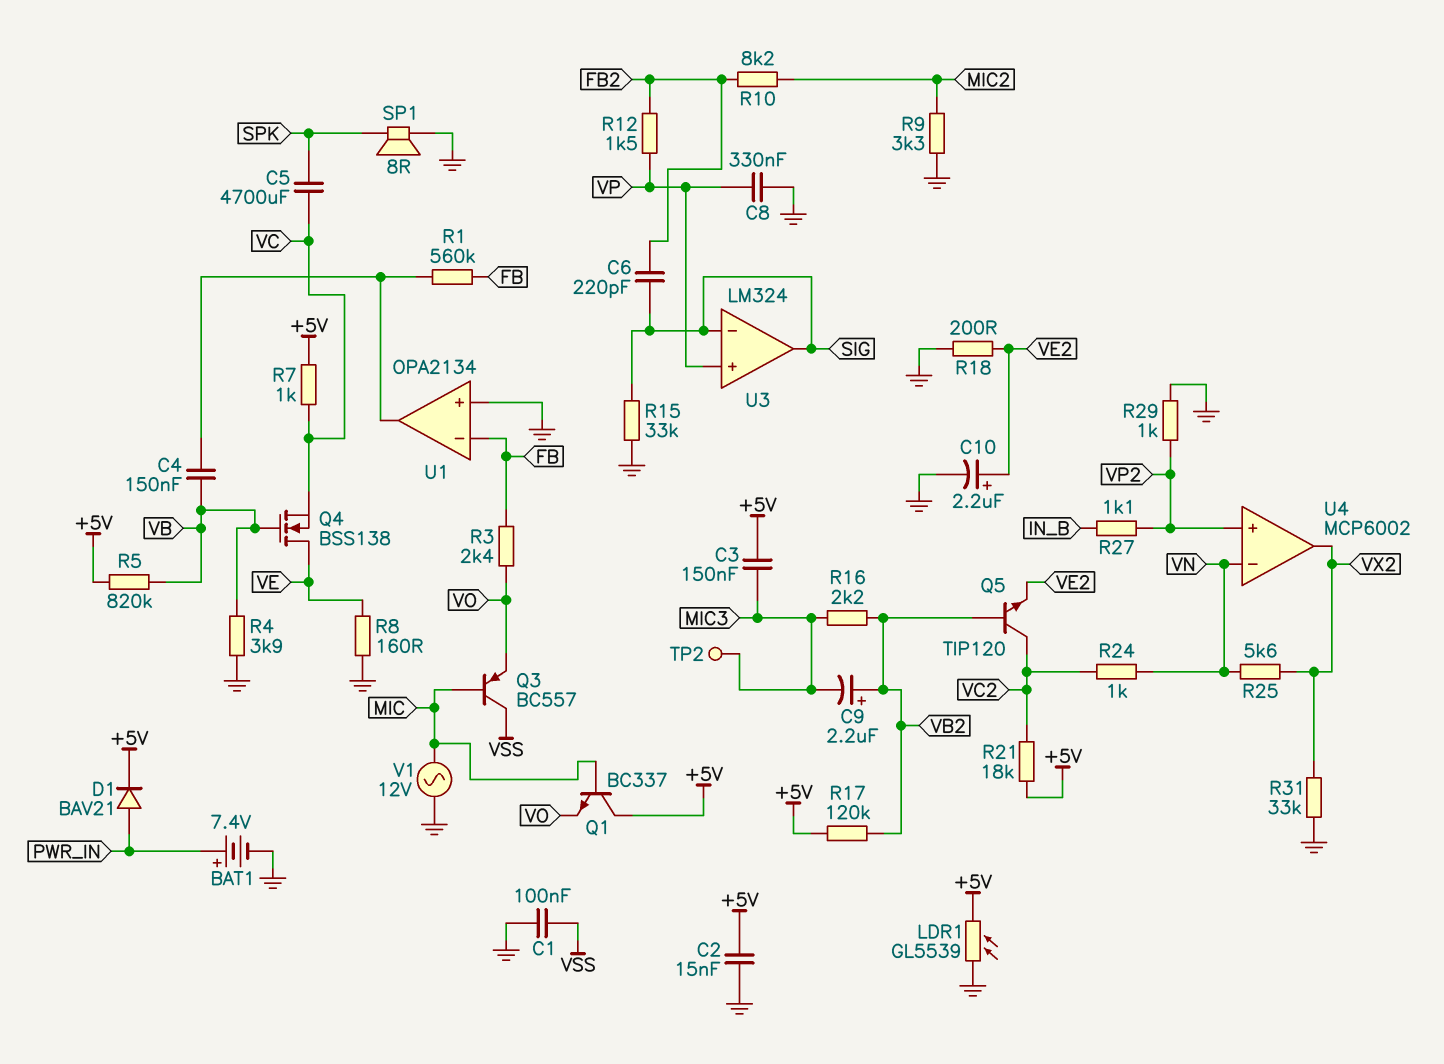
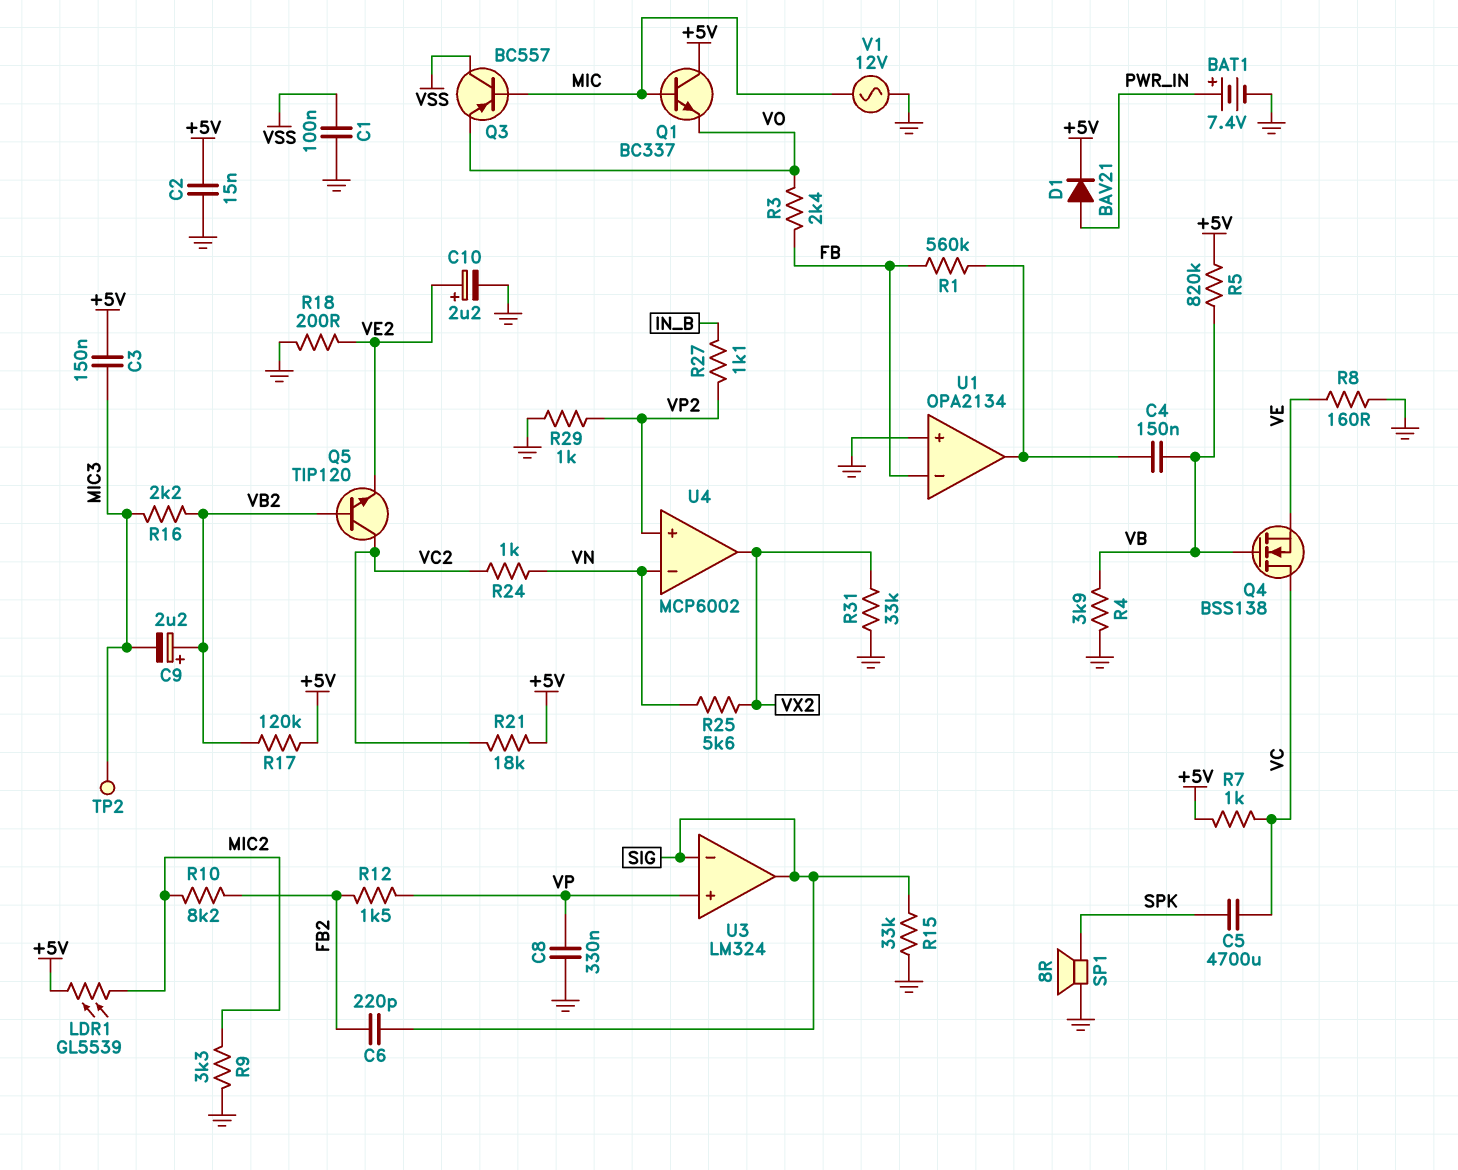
LDR1: GL5539 (+5V, GND) -> GL5539 (+5V, MIC2)
Q4: NMOS BSS138 (G VB, D VE, S VC) -> NMOS BSS138 (G VB, D VC, S VE)

